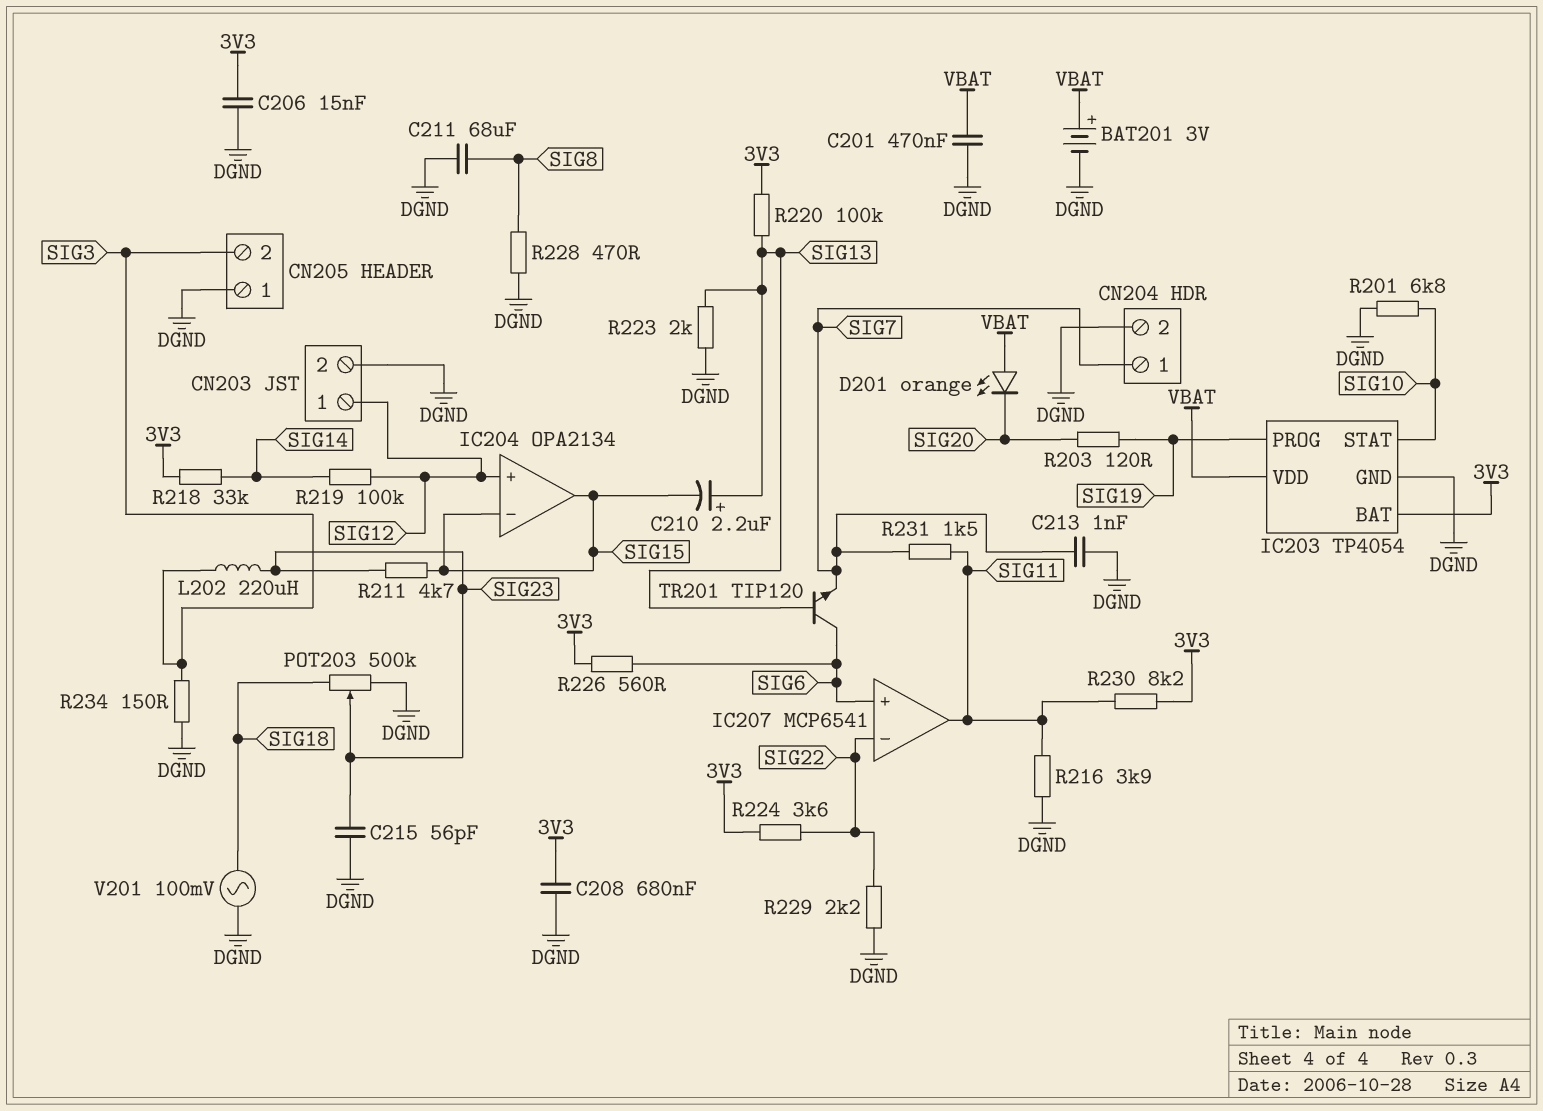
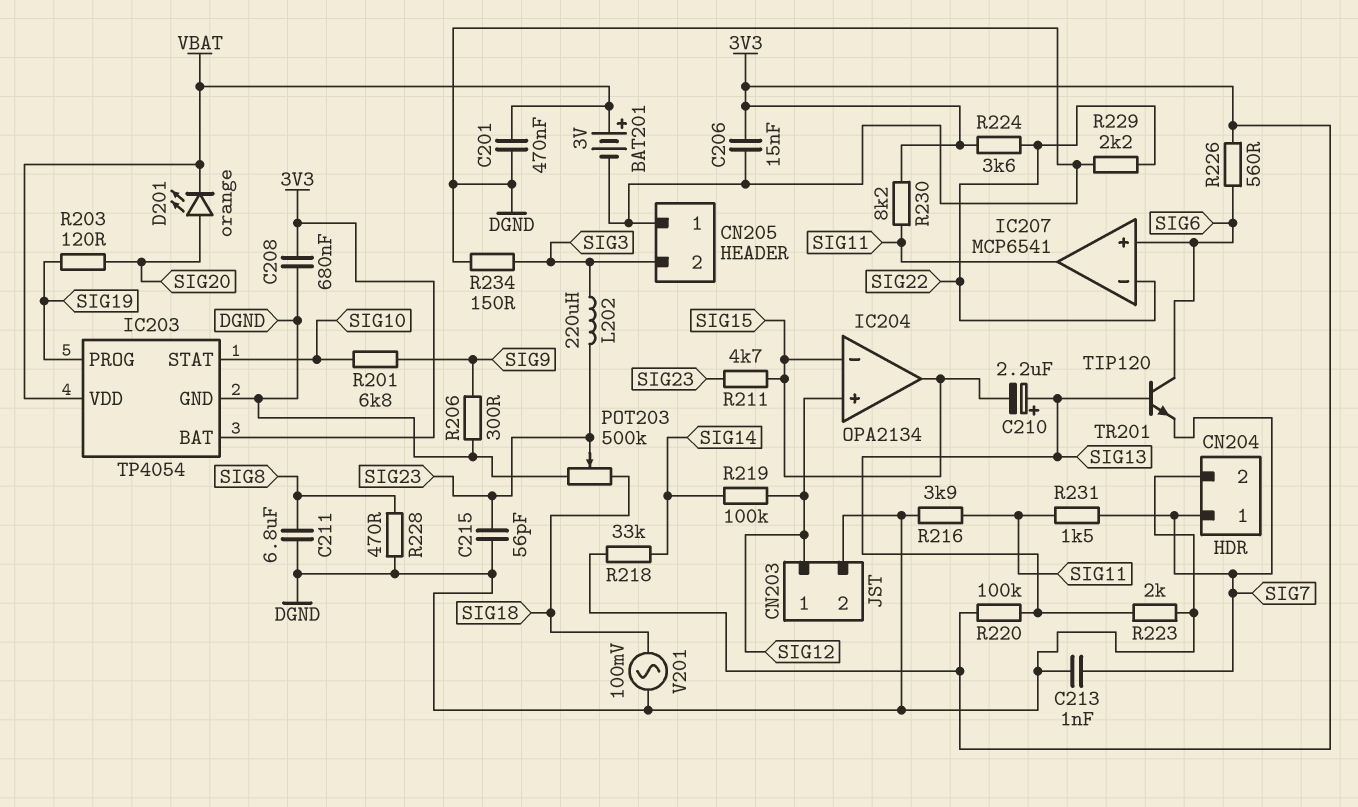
C211: 68uF (DGND, SIG8) -> 6.8uF (DGND, SIG8)
D201: LED orange (A VBAT, K SIG20) -> LED orange (A SIG20, K VBAT)
R201: 6.8k (DGND, SIG10) -> 6.8k (SIG9, SIG10)
R206: none -> 300 (DGND, SIG9)

